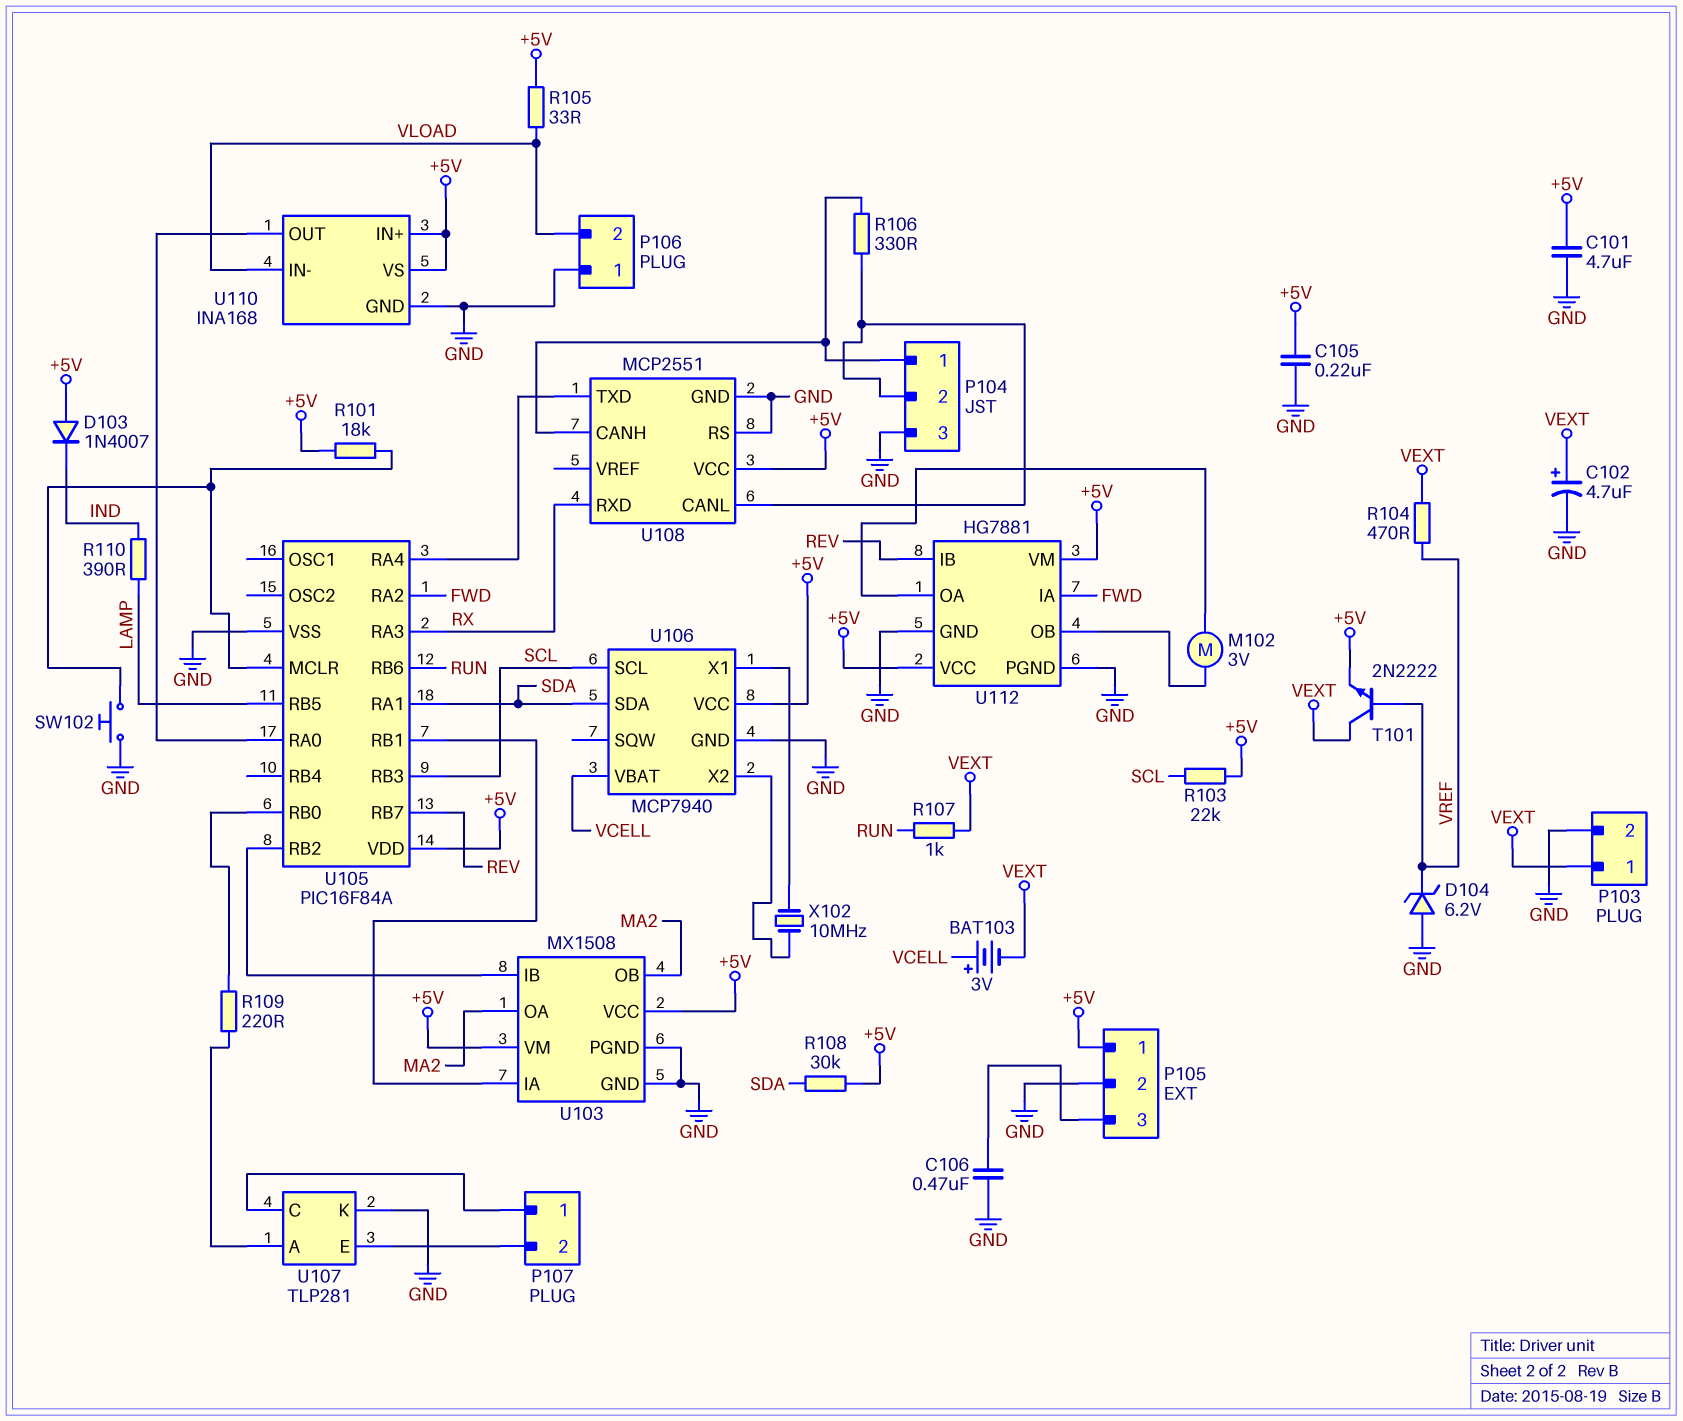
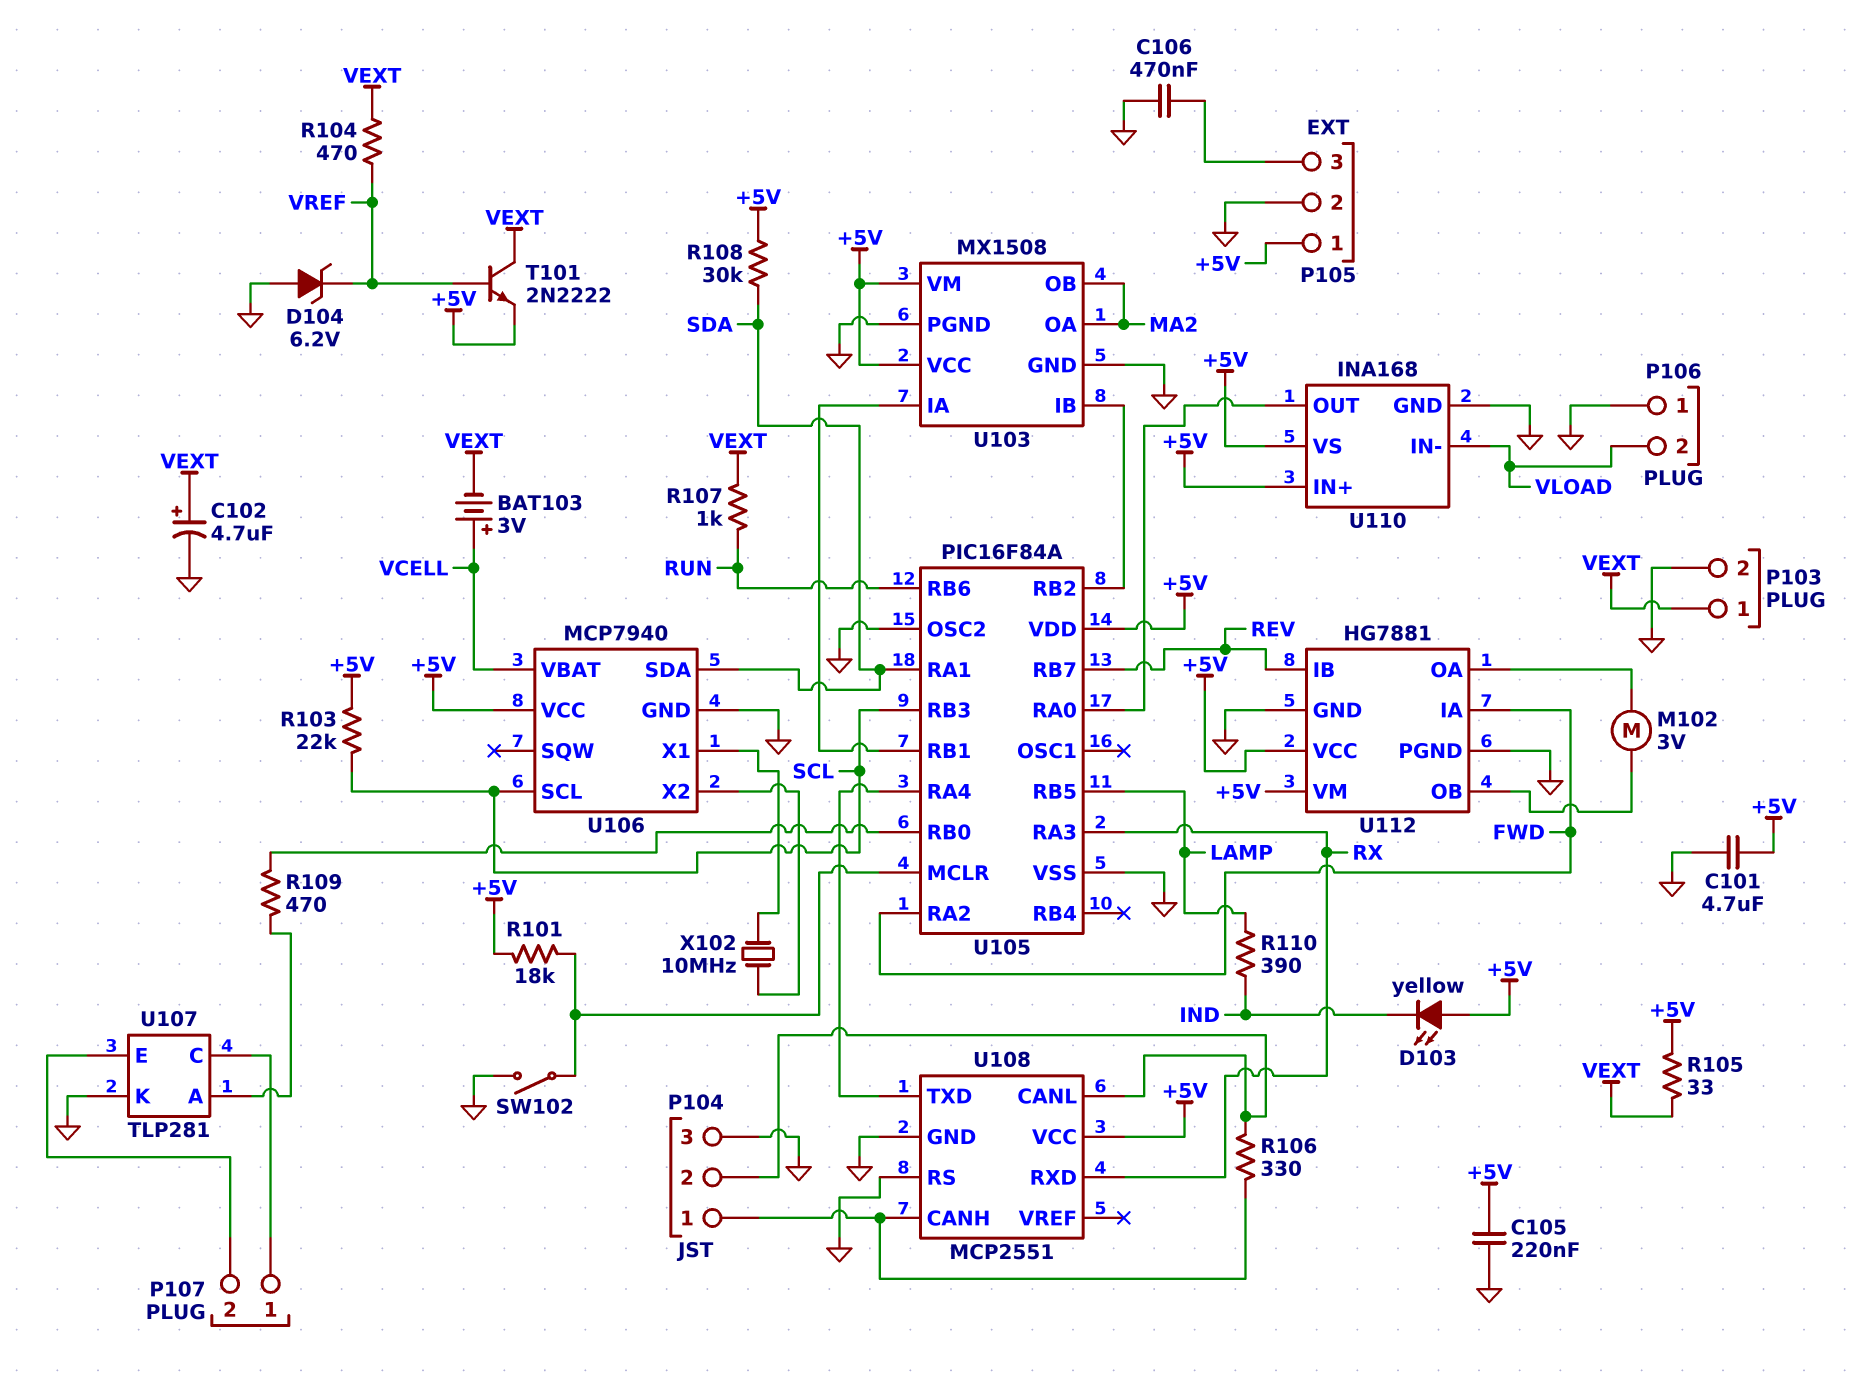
D103: diode 1N4007 (A +5V, K IND) -> LED yellow (A +5V, K IND)
R105: 33 (+5V, VLOAD) -> 33 (+5V, VEXT)
R109: 220 (U105/RB0, U107/A) -> 470 (U105/RB0, U107/A)
SW102: button (GND, U105/MCLR) -> switch (GND, U105/MCLR)
U105 pin OSC2: none -> GND

